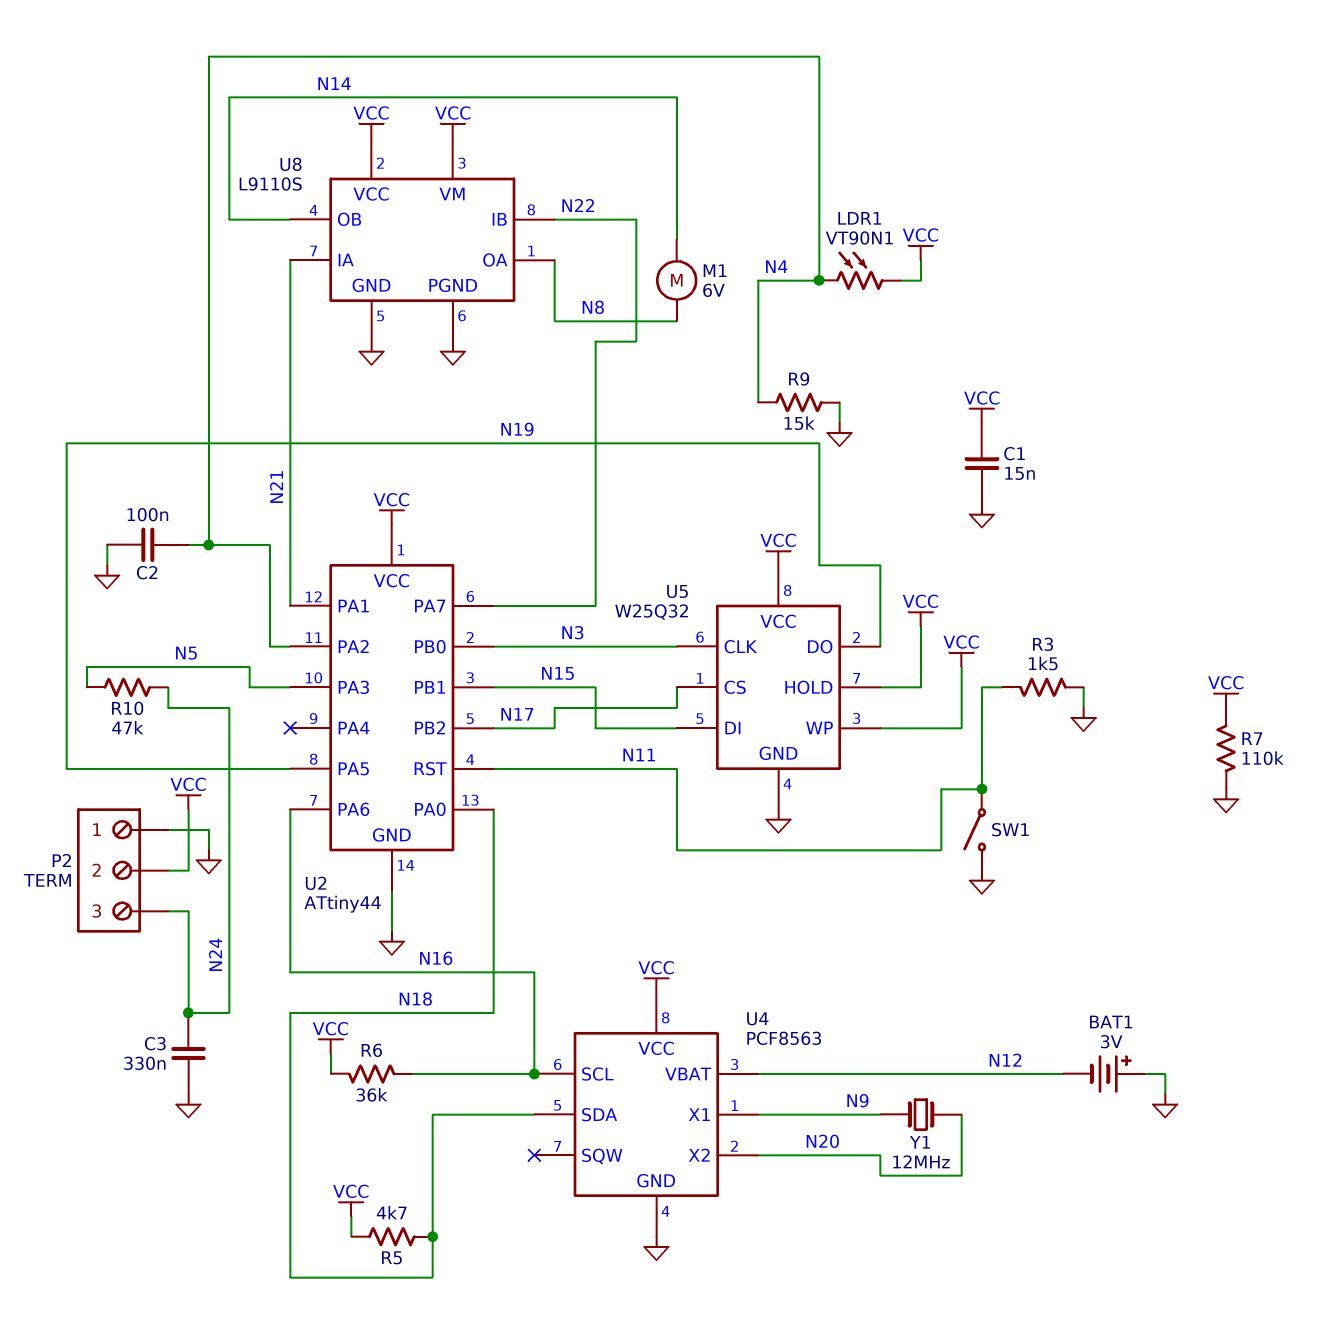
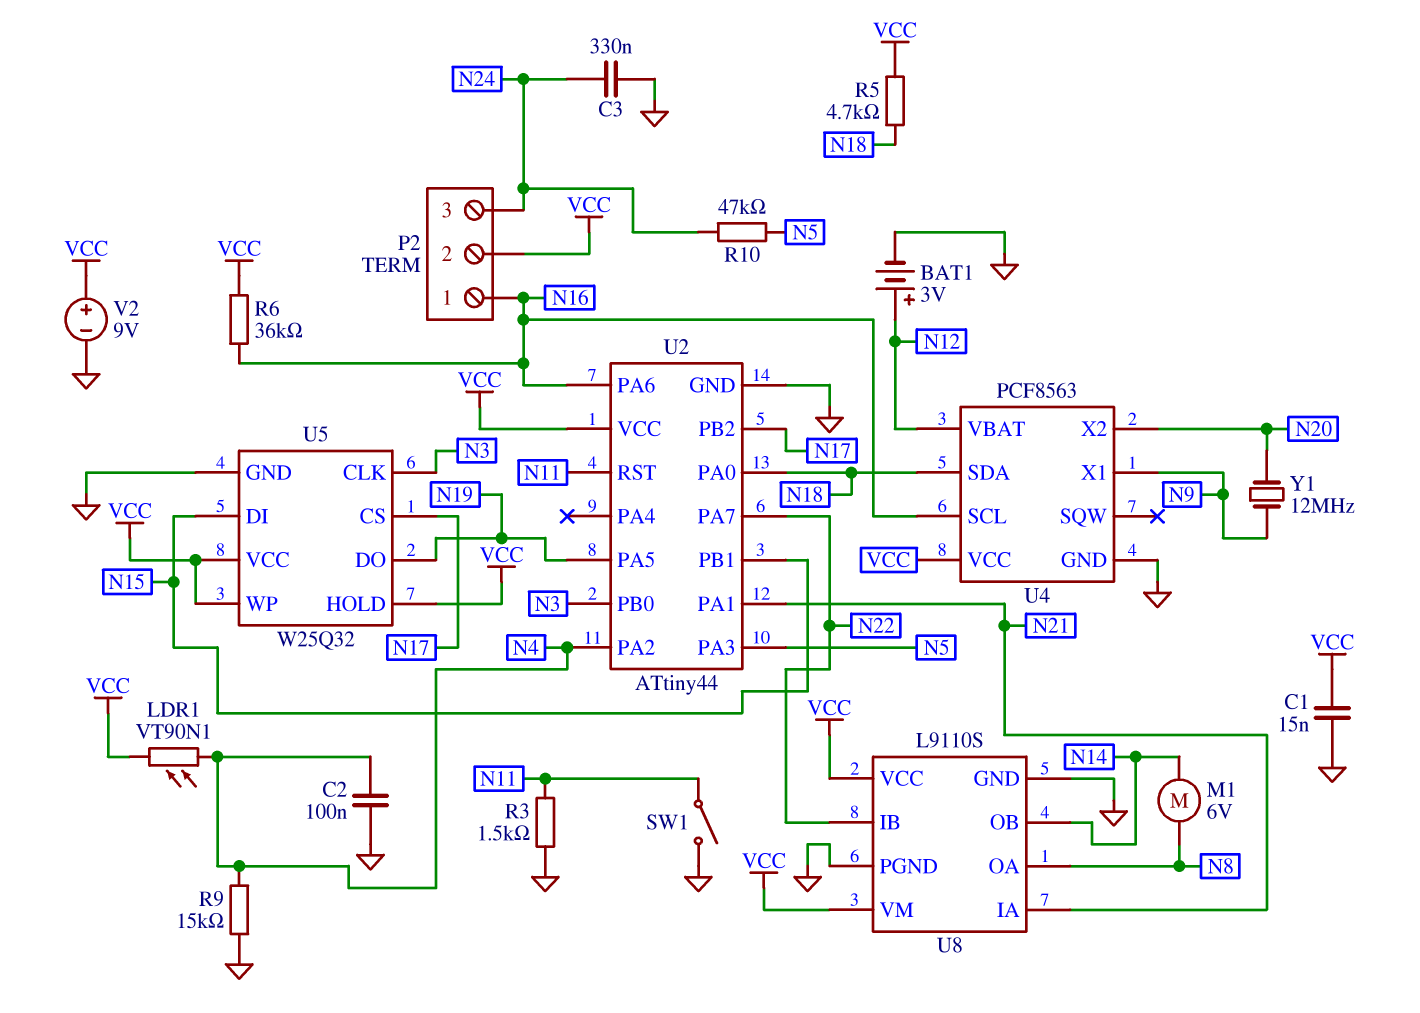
BAT1: 3V (plus GND, minus N12) -> 3V (plus N12, minus GND)
P2 pin 1: GND -> N16
R7: 110k (GND, VCC) -> none
V2: none -> 9V (plus VCC, minus GND)

